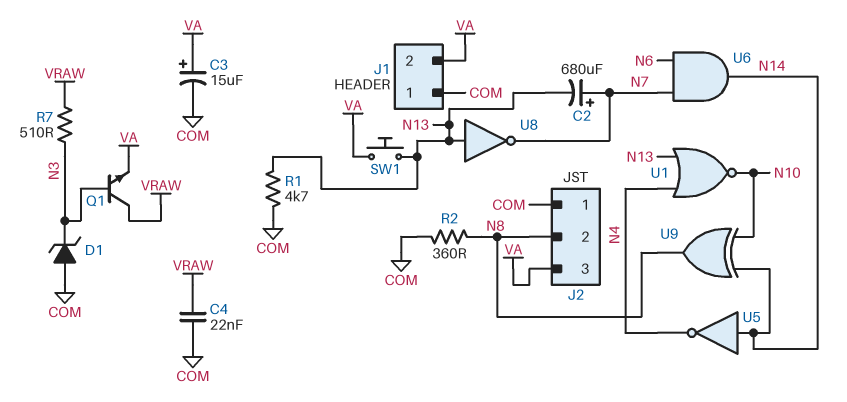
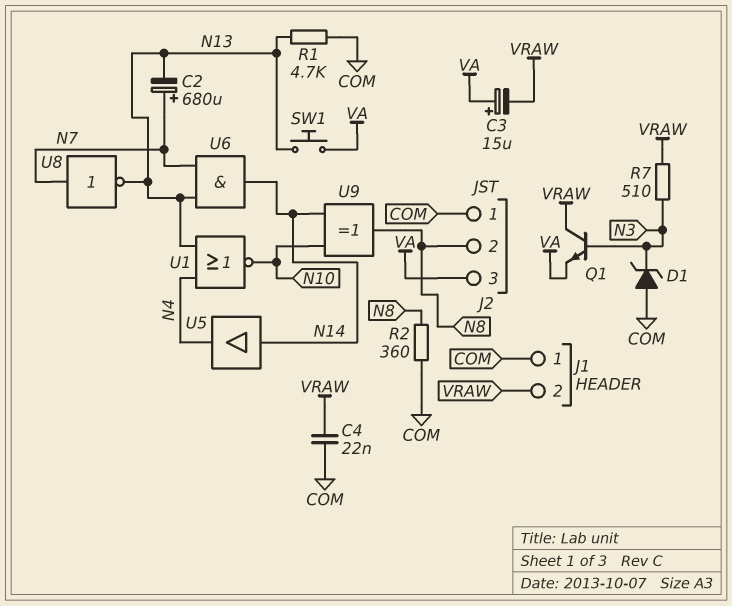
C3: 15uF (plus VA, minus COM) -> 15uF (plus VA, minus VRAW)
J1 pin 2: VA -> VRAW
U5: NOT (in N14, out N4) -> buffer (in N14, out N4)
U6: AND (in N6, in N7, out N14) -> AND (in N7, in N13, out N14)
U8: NOT (in N13, out N7) -> NOT (in N7, out N13)

